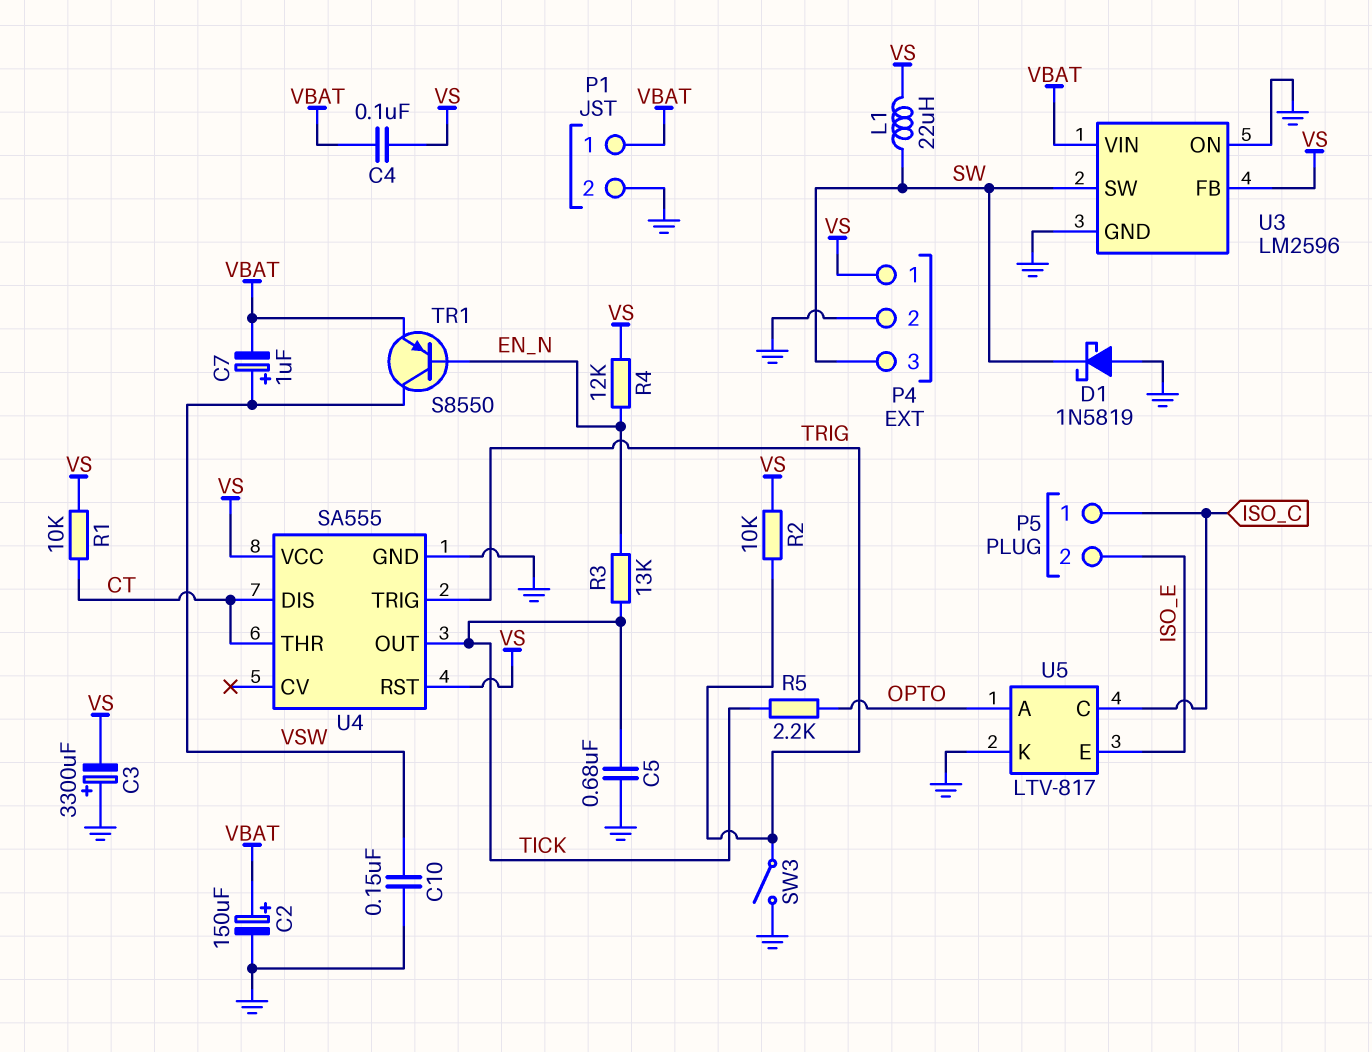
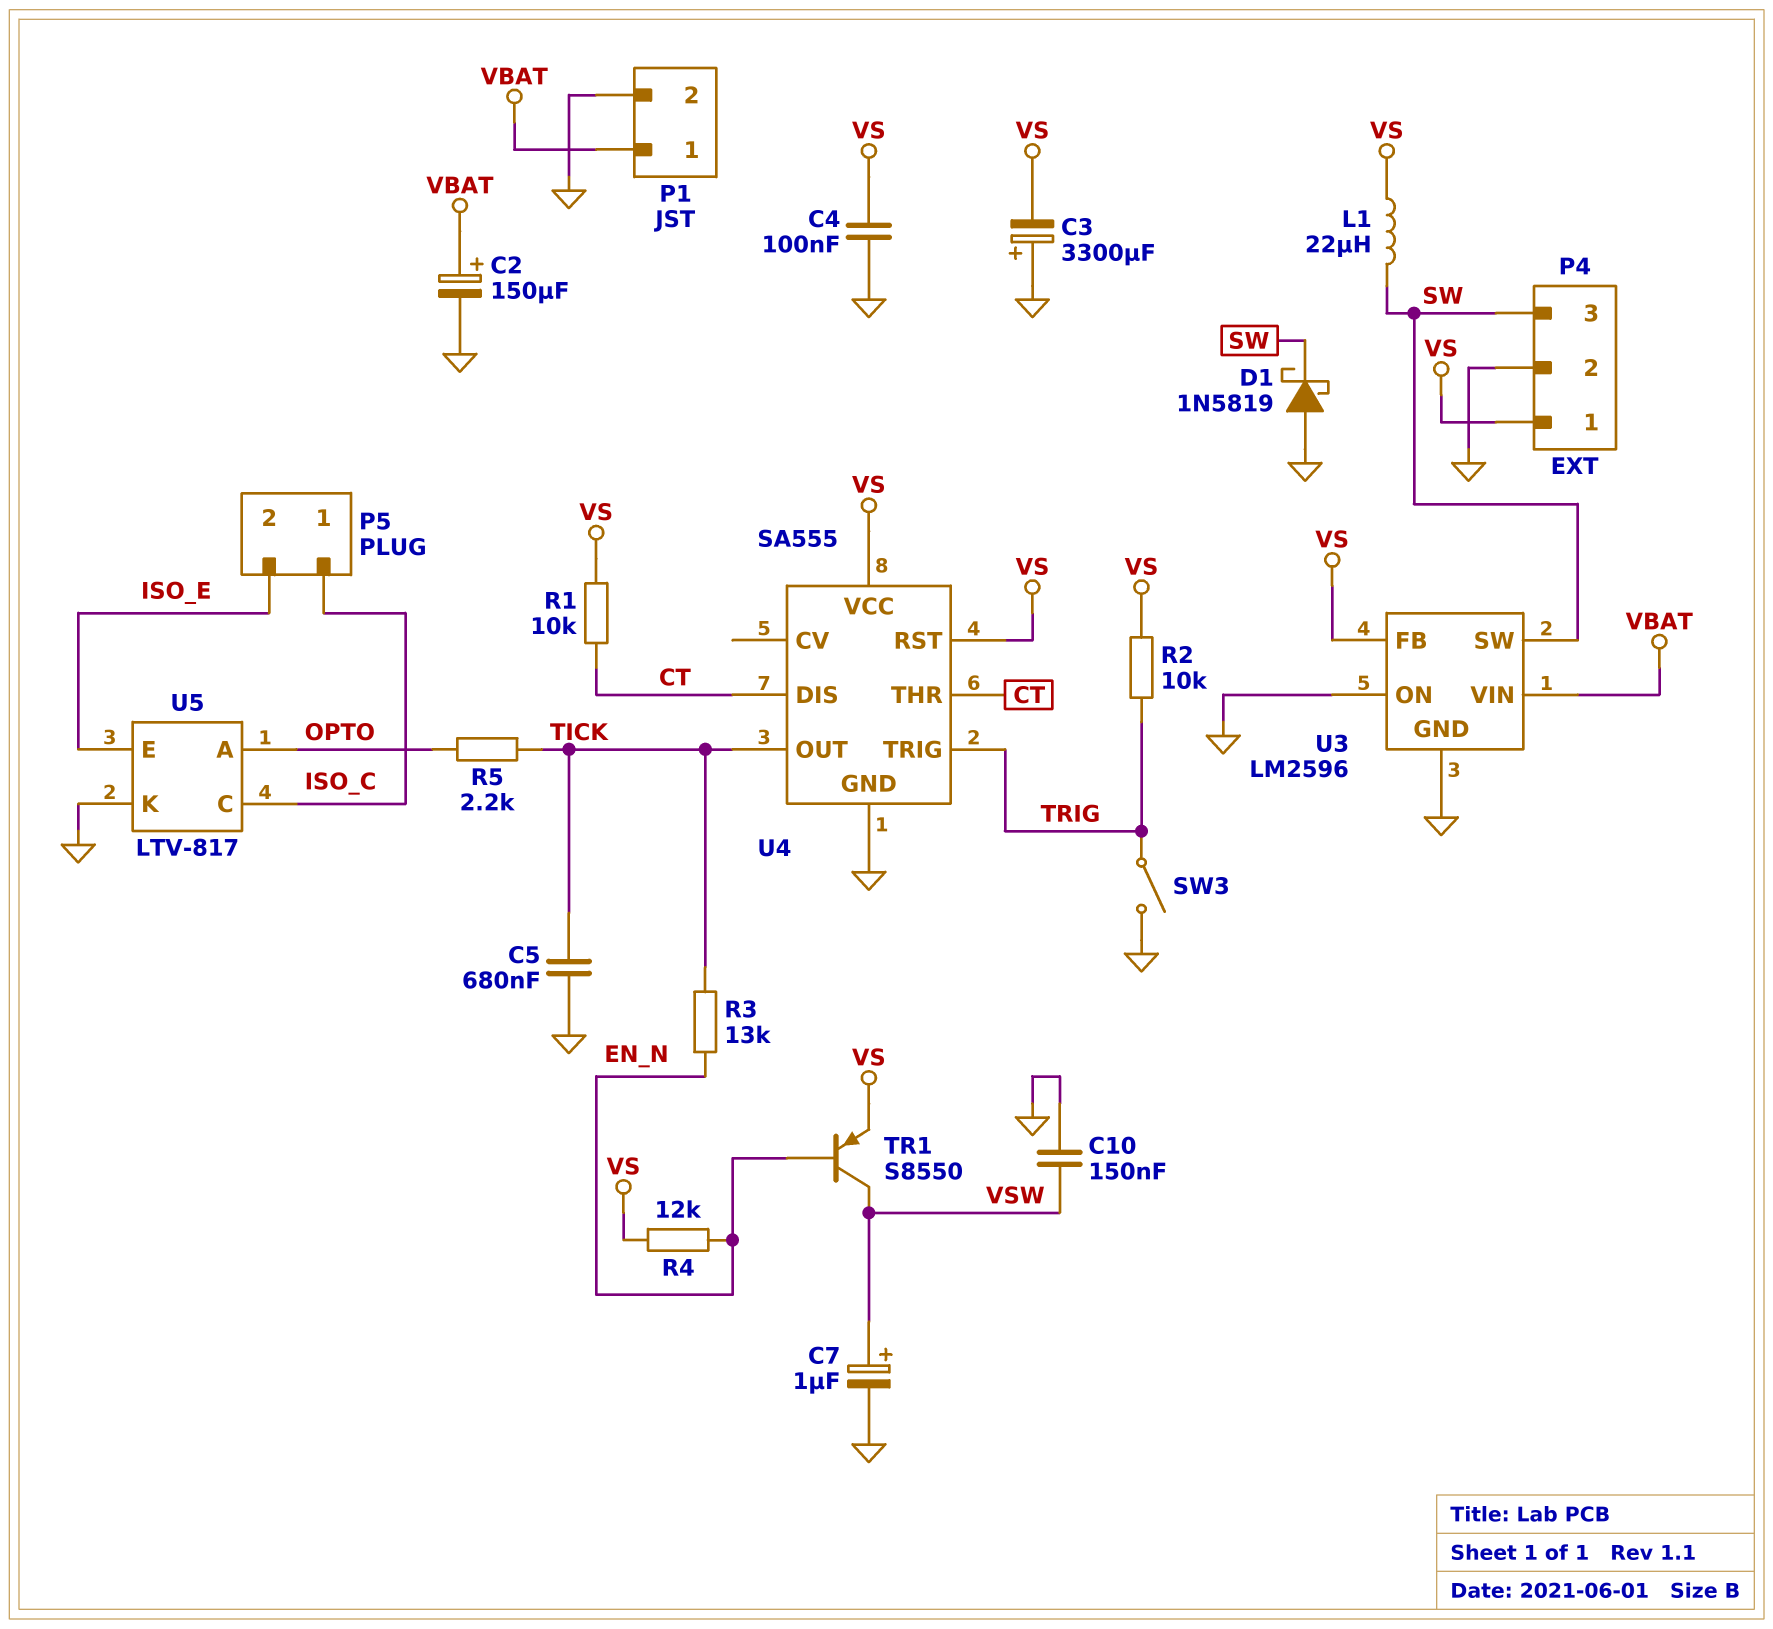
C4: 100nF (VBAT, VS) -> 100nF (GND, VS)
C7: 1uF (plus VSW, minus VBAT) -> 1uF (plus VSW, minus GND)
TR1: PNP S8550 (B EN_N, C VSW, E VBAT) -> PNP S8550 (B EN_N, C VSW, E VS)

